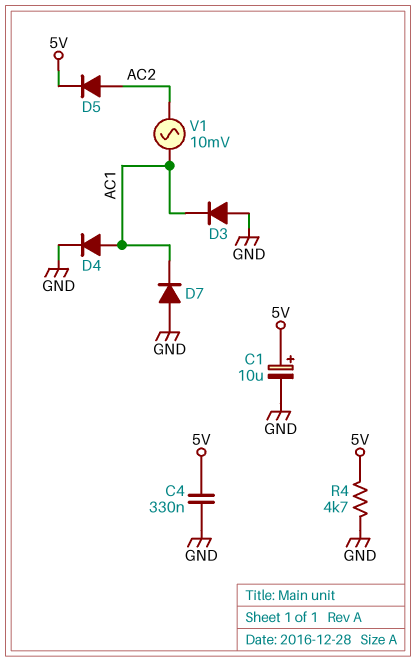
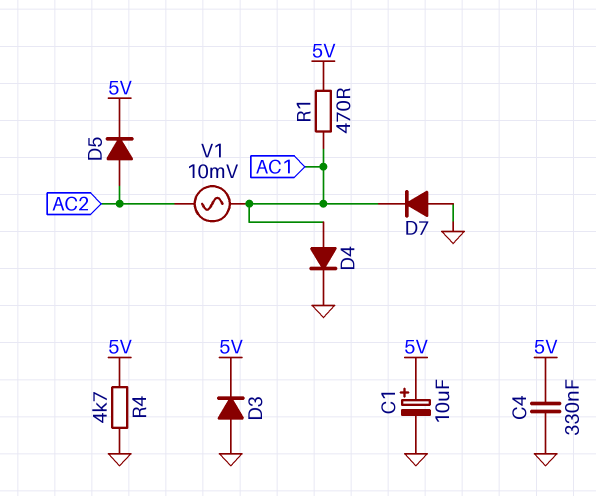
D3: diode (A GND, K AC1) -> diode (A GND, K 5V)
R1: none -> 470 (5V, AC1)

